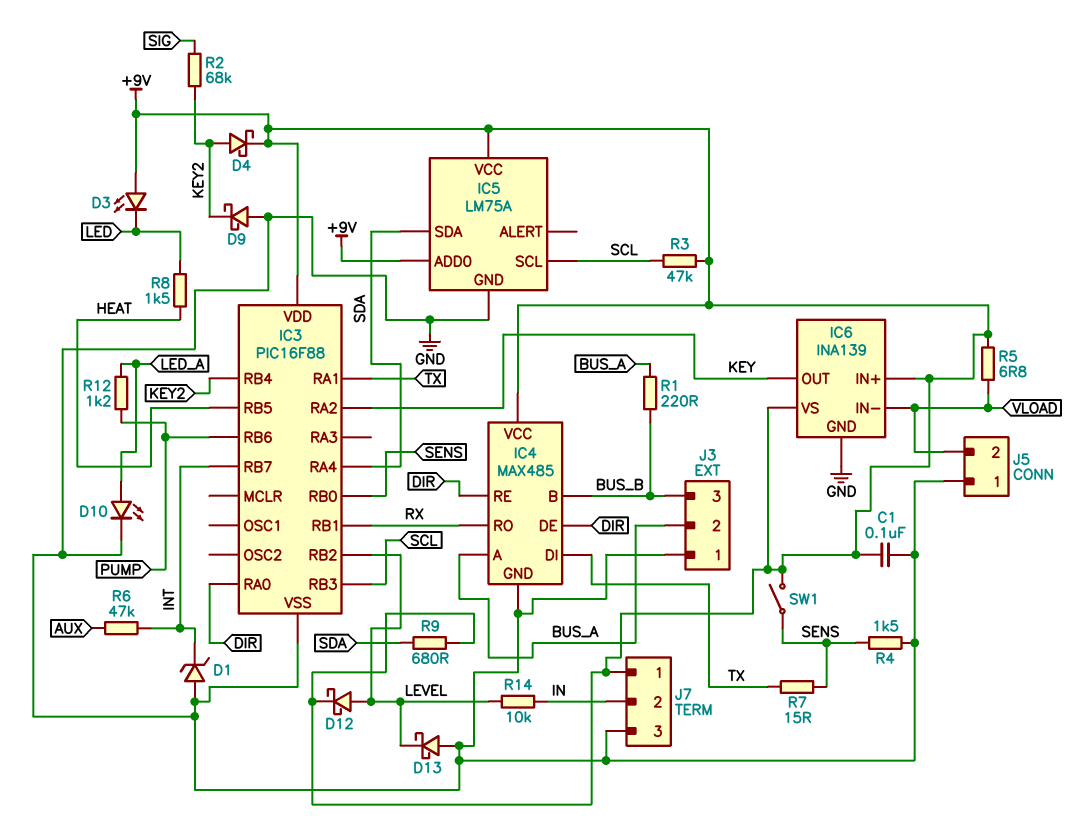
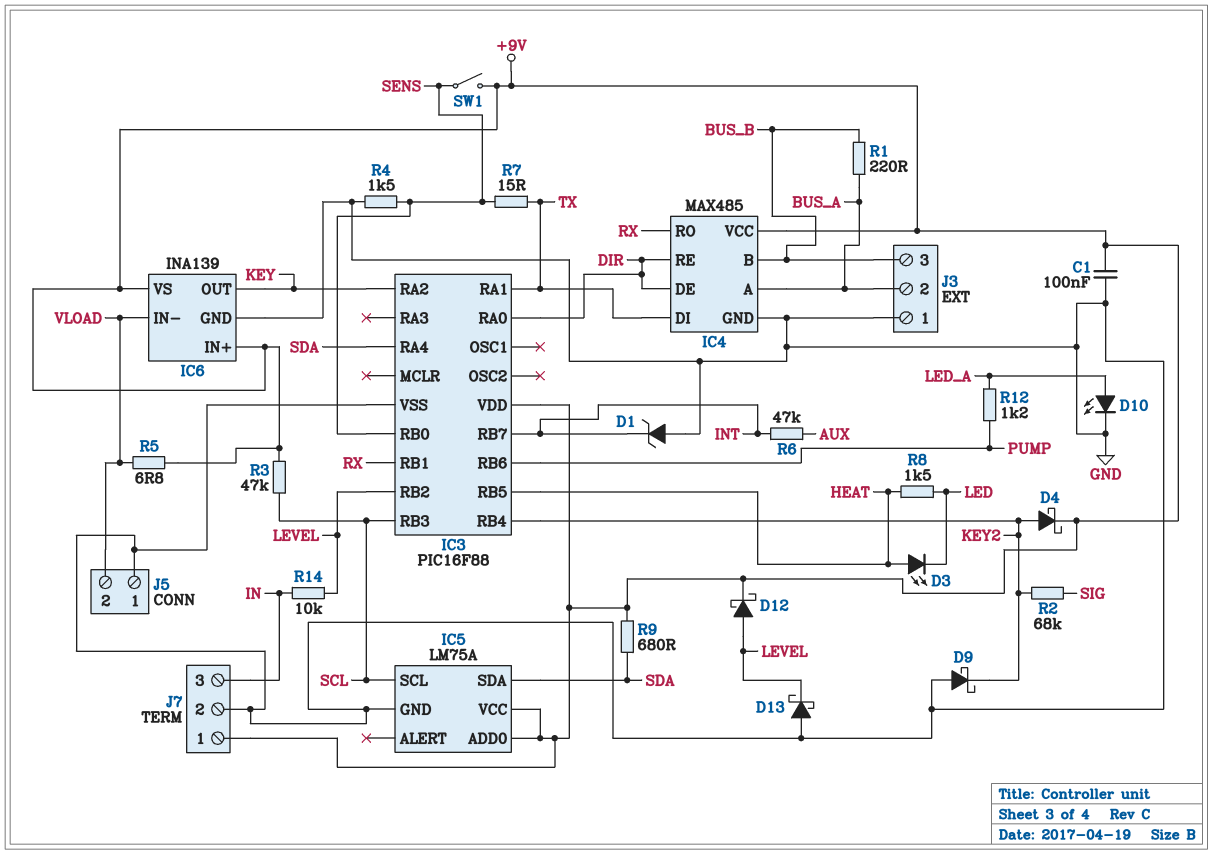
D3: LED (A +9V, K LED) -> LED (A HEAT, K LED)
J7 pin 2: IN -> GND
J7 pin 3: GND -> IN

